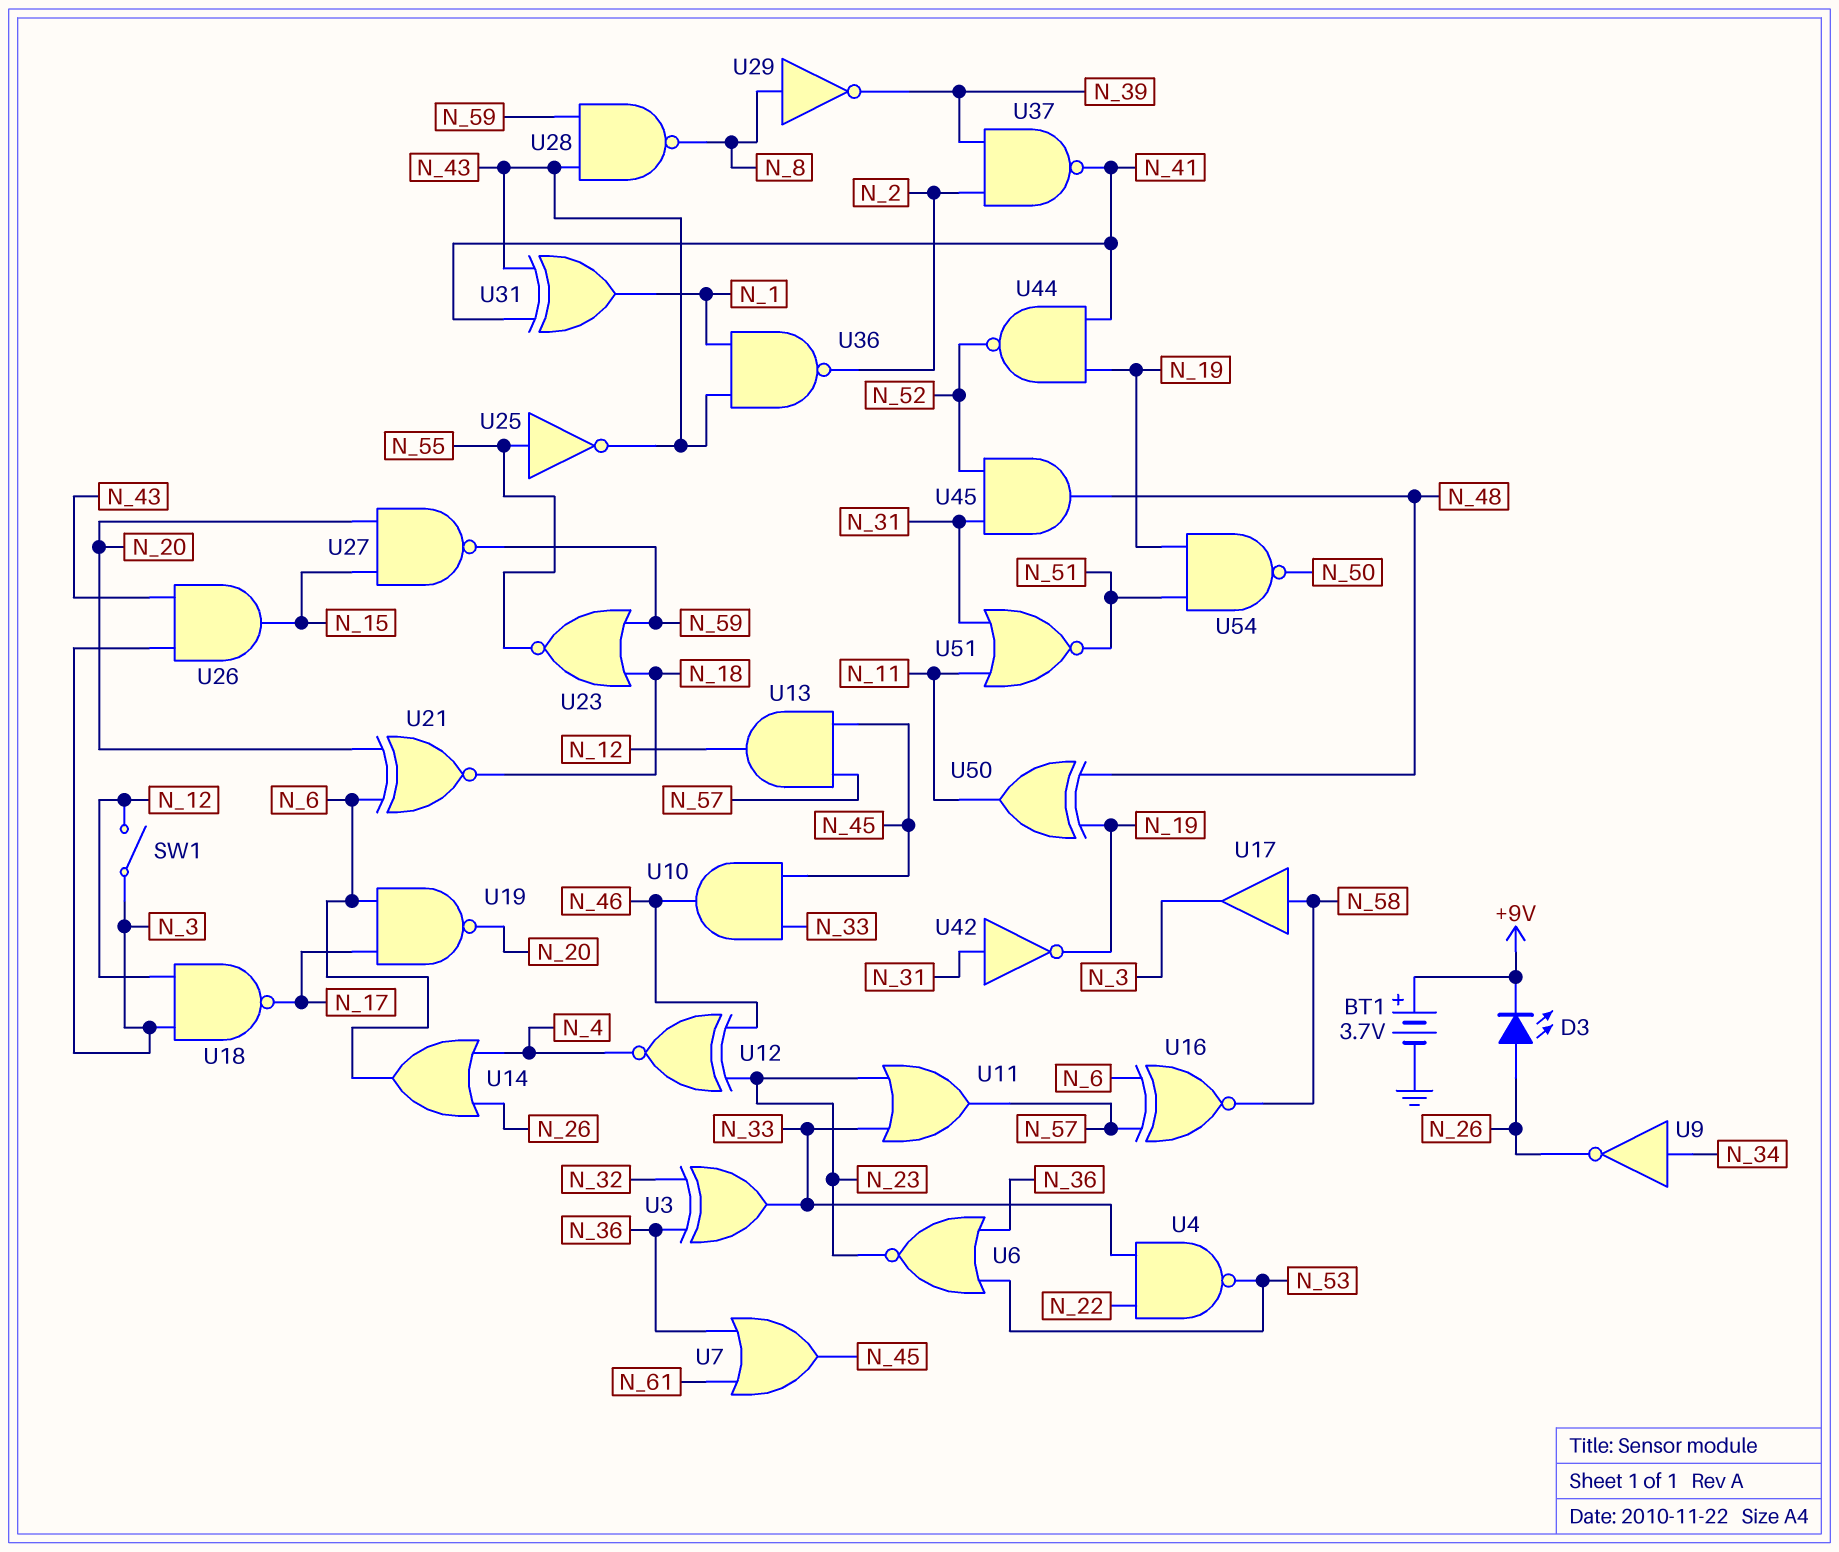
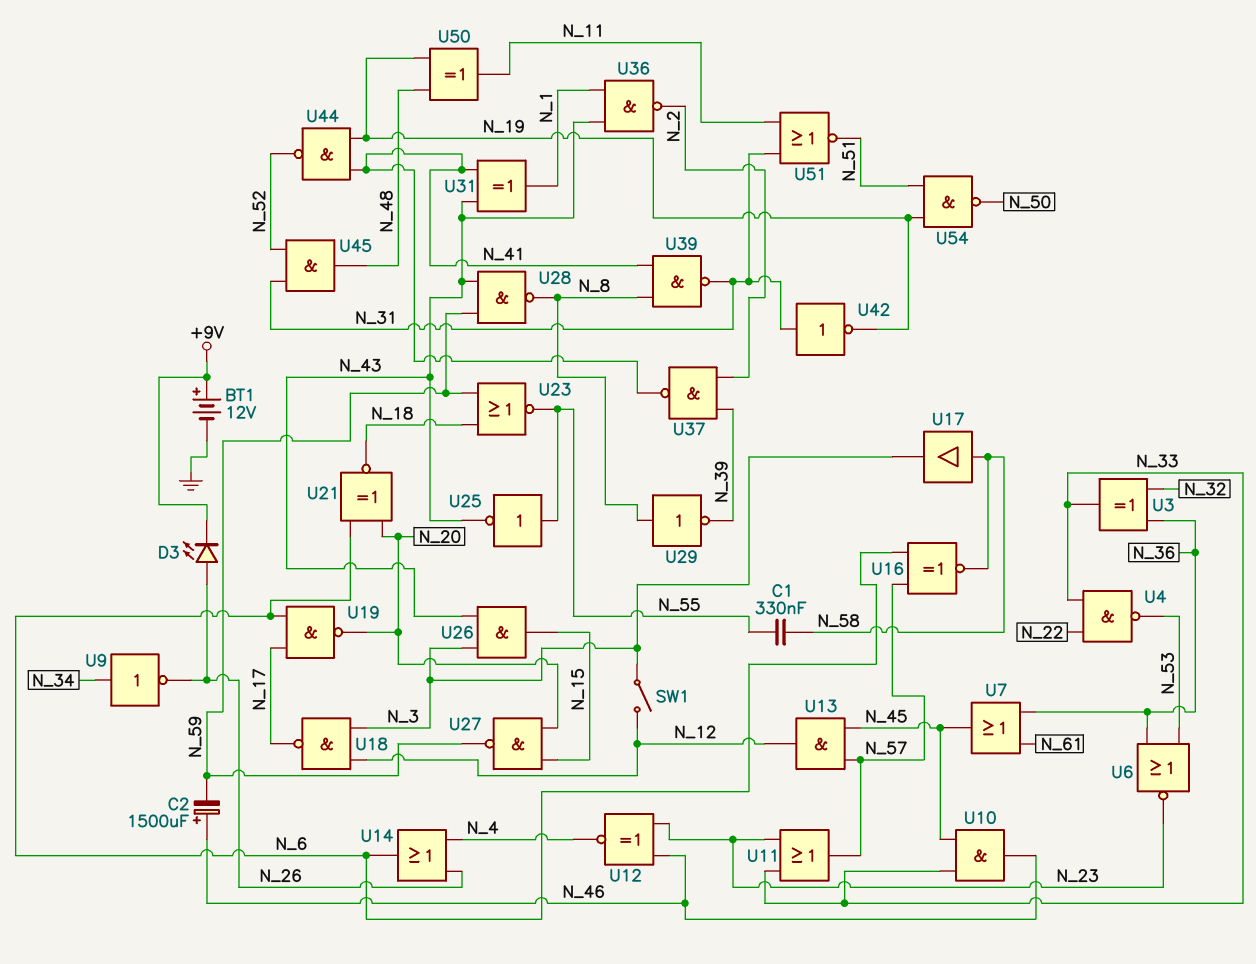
BT1: 3.7V (plus +9V, minus GND) -> 12V (plus +9V, minus GND)
C1: none -> 330nF (N_55, N_58)
C2: none -> 1500uF (plus N_46, minus N_59)
U39: none -> NAND (in N_8, in N_41, out N_31)

